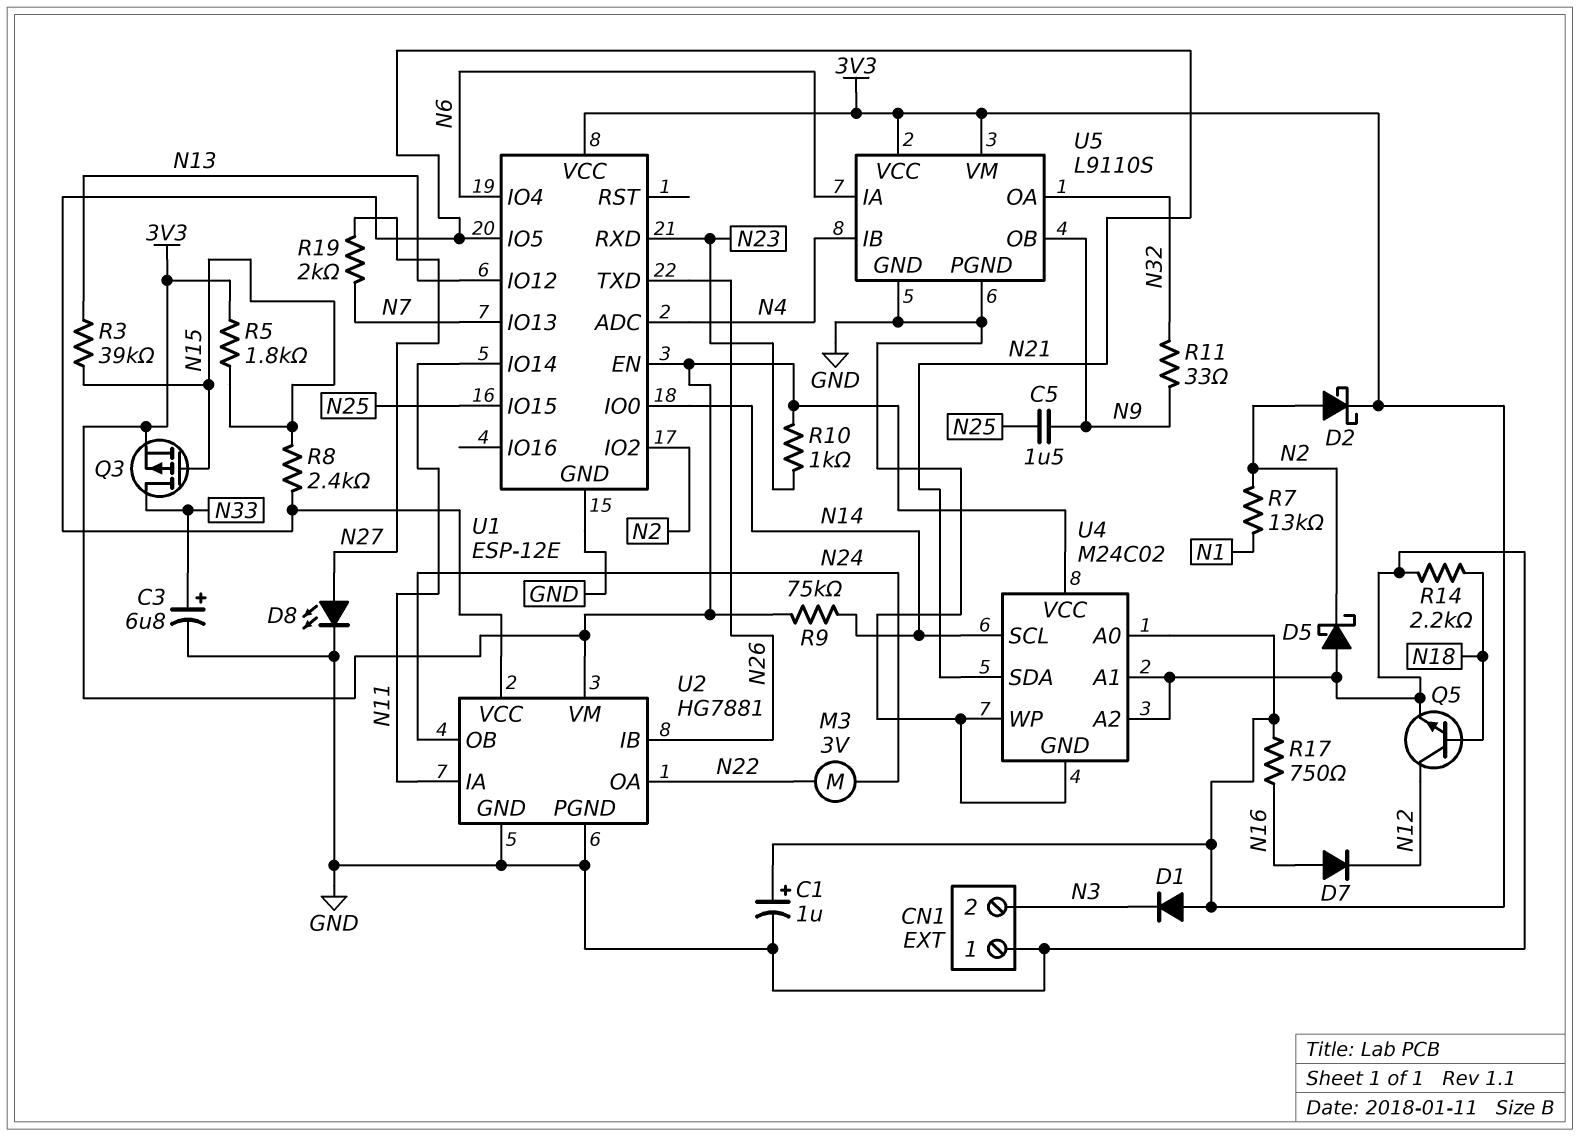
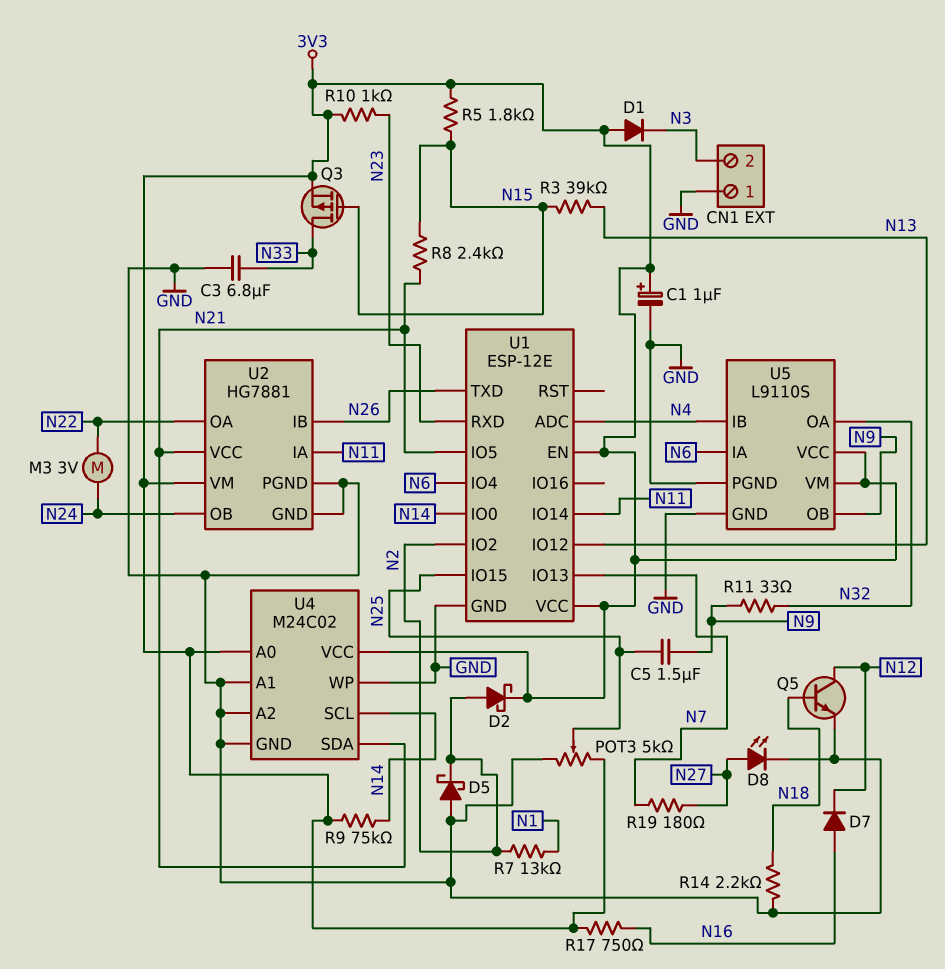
C3: 6.8uF (plus N33, minus GND) -> 6.8uF (GND, N33)
POT3: none -> 5k (3V3, GND, wiper N25)
R19: 2k (N7, N27) -> 180 (N7, N27)

